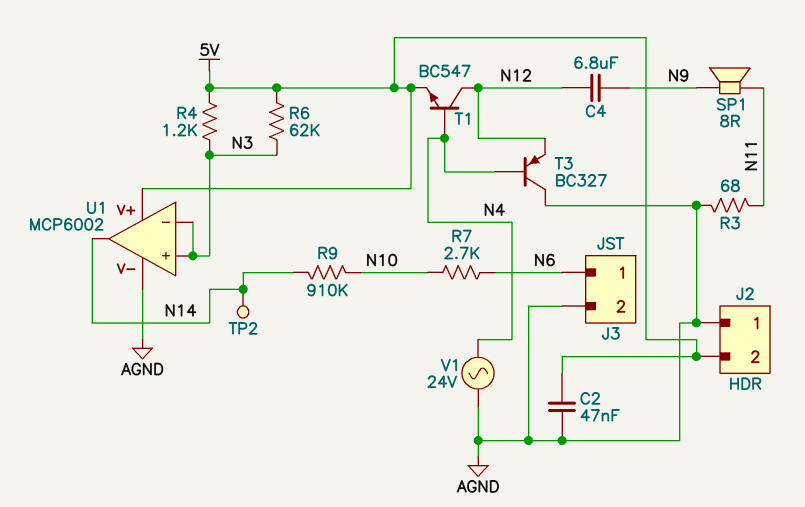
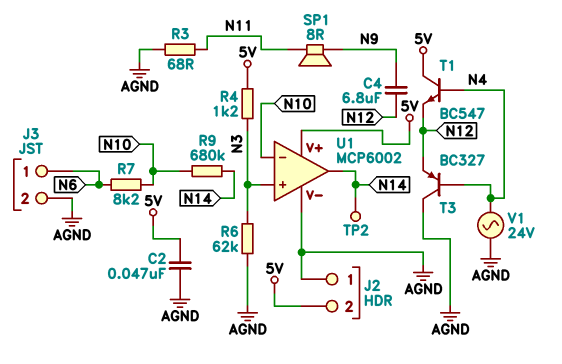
R6: 62k (5V, N3) -> 62k (AGND, N3)
R7: 2.7k (N6, N10) -> 8.2k (N6, N10)
R9: 910k (N10, N14) -> 680k (N10, N14)
T1: NPN BC547 (B N4, C N12, E 5V) -> NPN BC547 (B N4, C 5V, E N12)
U1 pin in-: N3 -> N10

